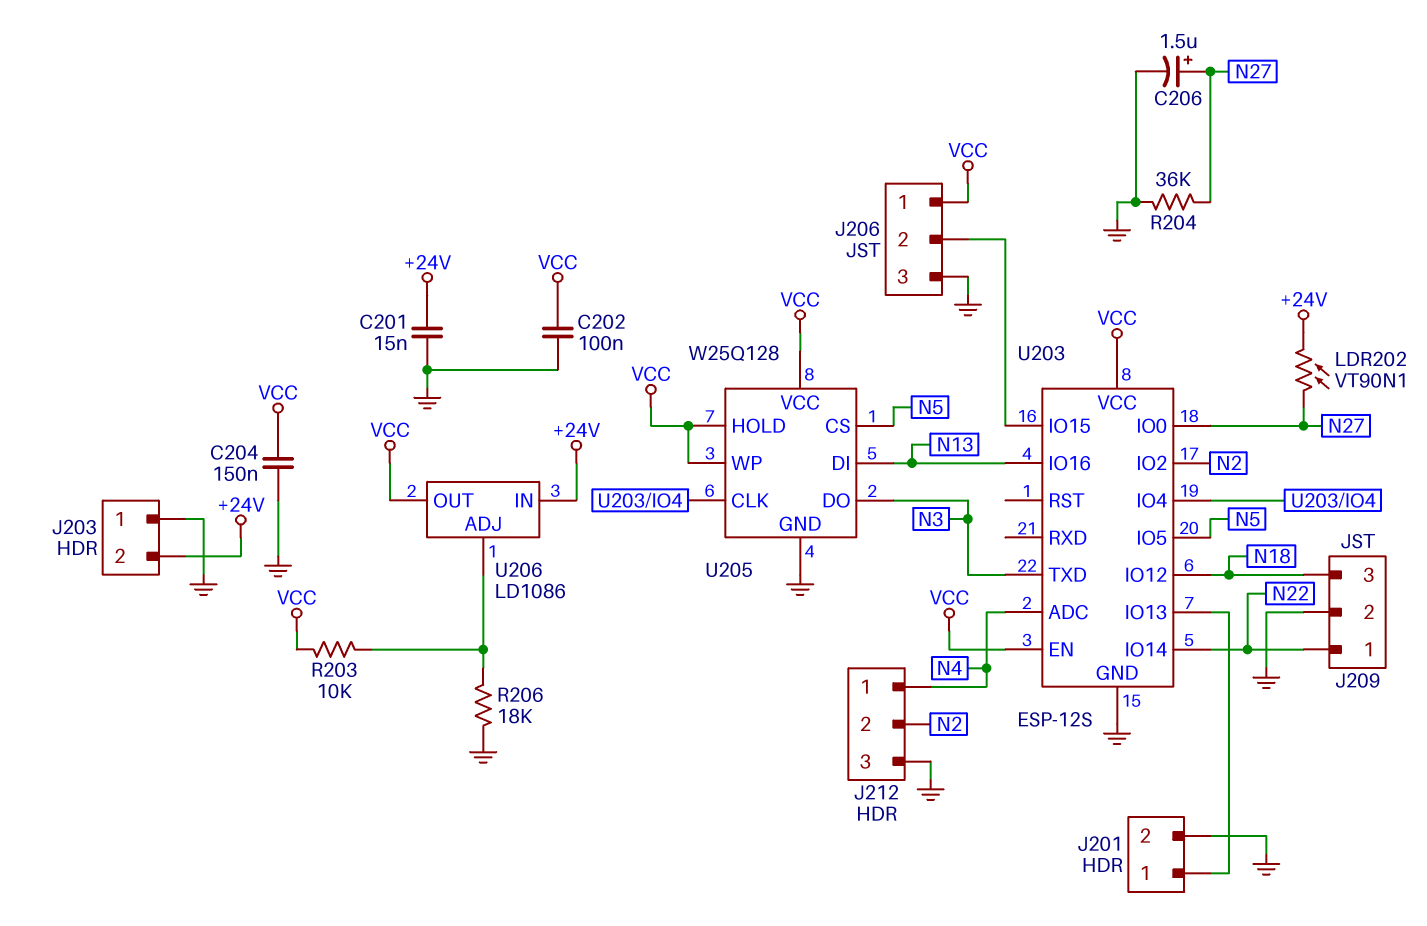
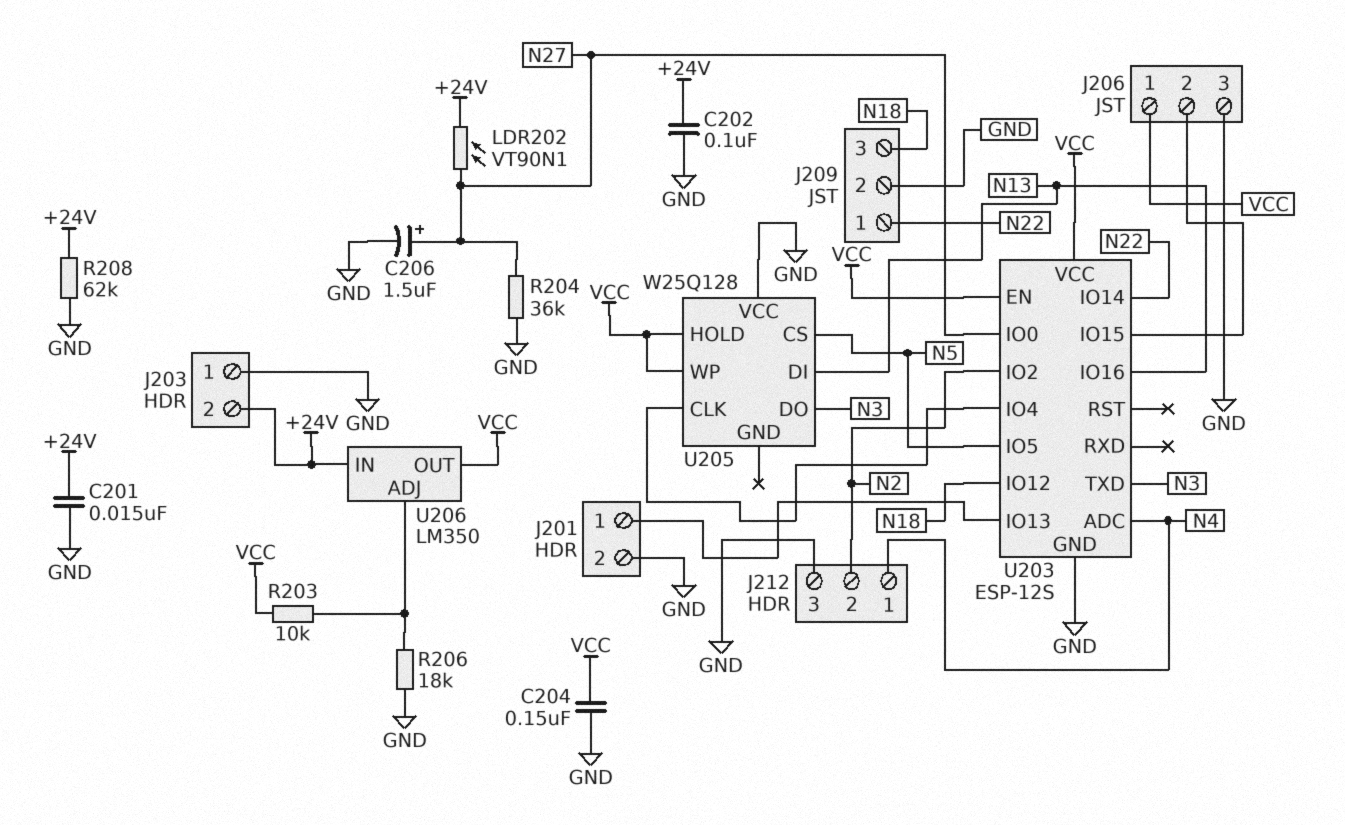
C202: 100nF (GND, VCC) -> 100nF (+24V, GND)
R208: none -> 62k (+24V, GND)
U205 pin GND: GND -> none
U205 pin VCC: VCC -> GND
U206: LD1086 -> LM350

